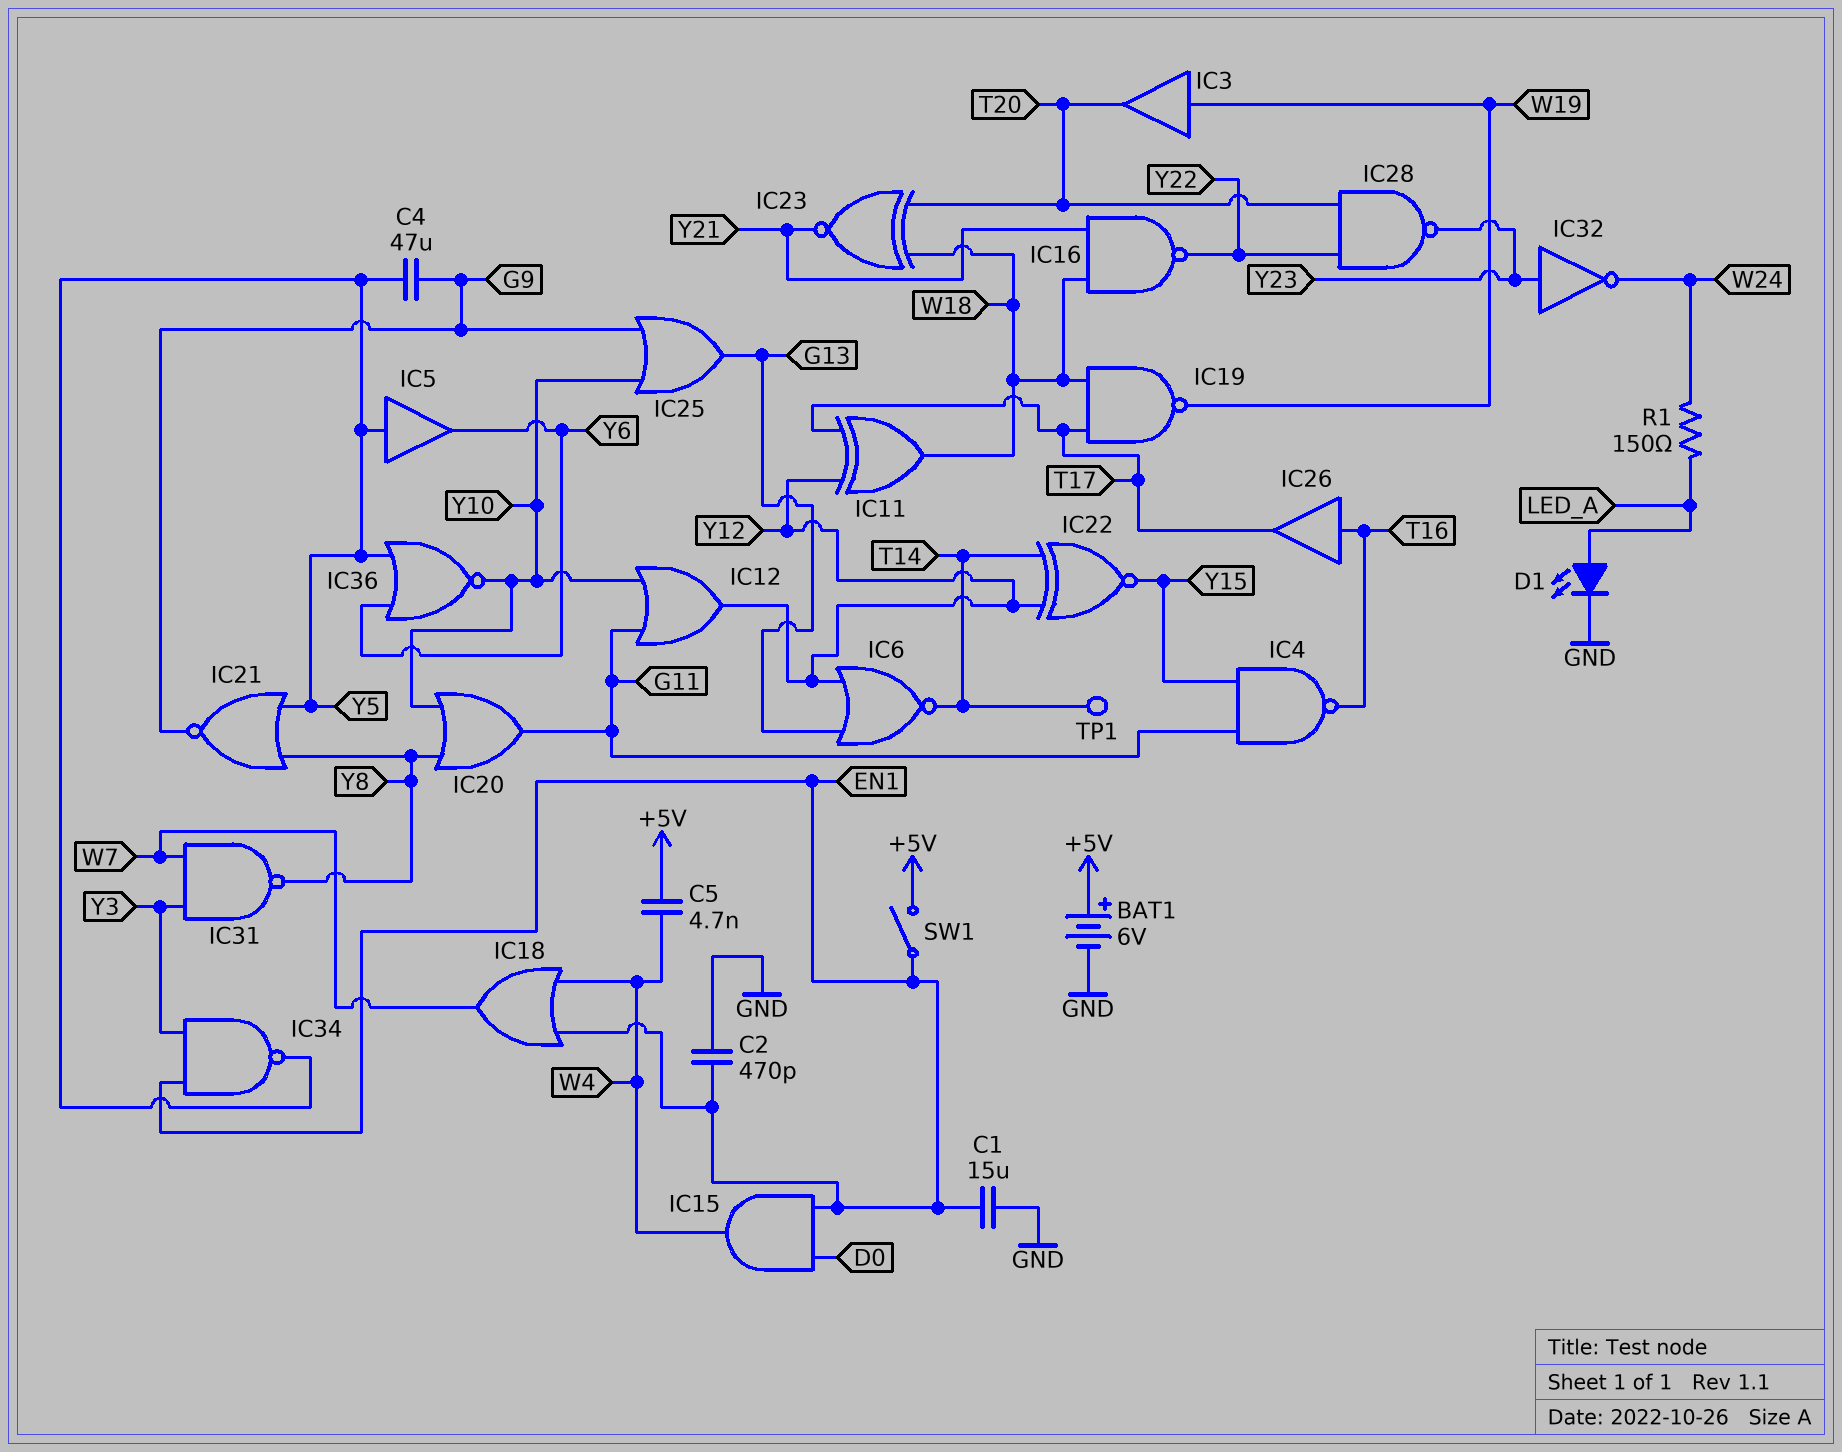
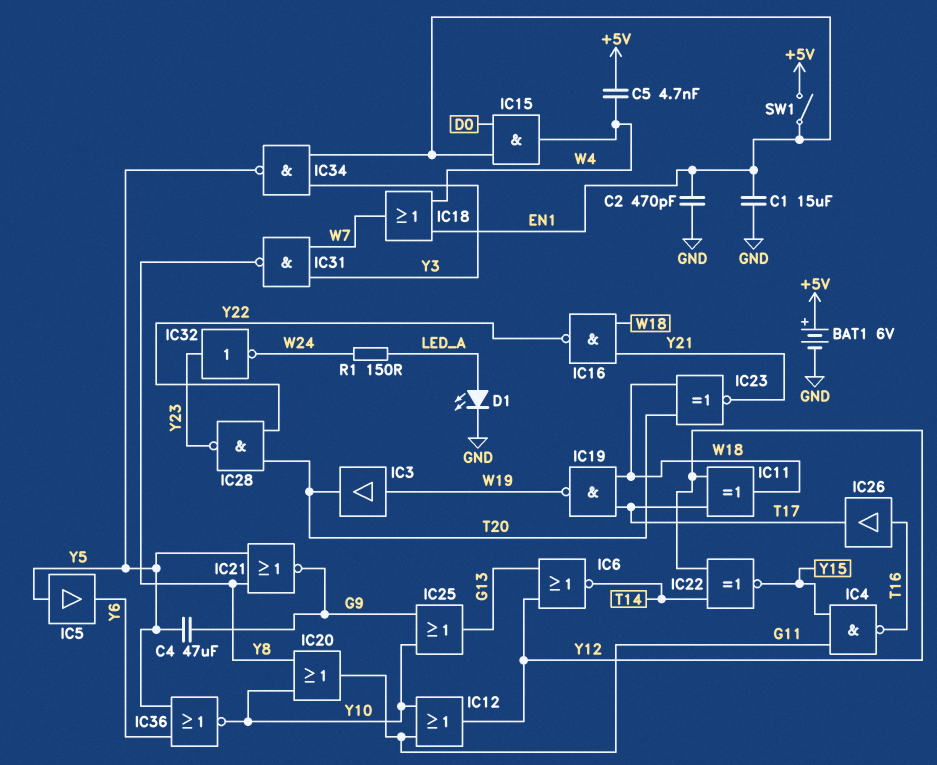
TP1: test point (T14) -> none

